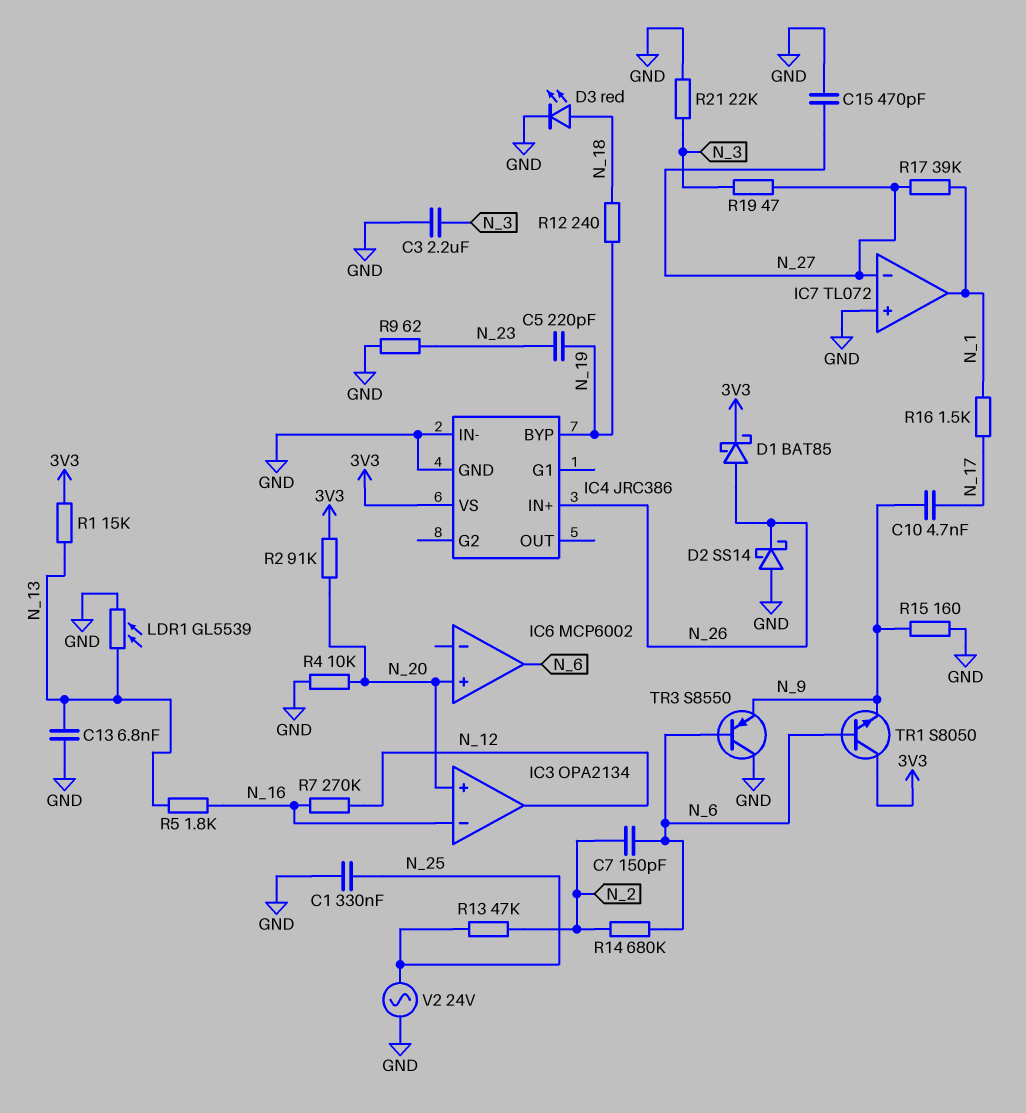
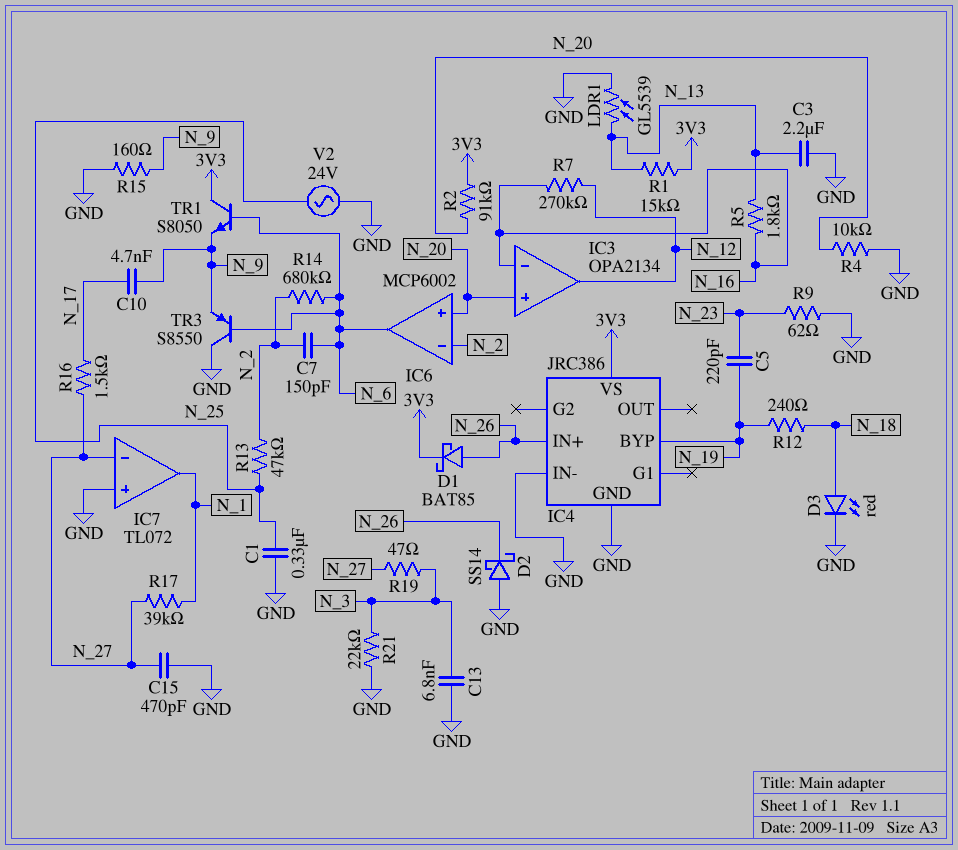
C3: 2.2uF (GND, N_3) -> 2.2uF (GND, N_13)
C13: 6.8nF (GND, N_13) -> 6.8nF (GND, N_3)
IC6 pin in-: none -> N_2
R16: 1.5k (N_1, N_17) -> 1.5k (N_17, N_27)

